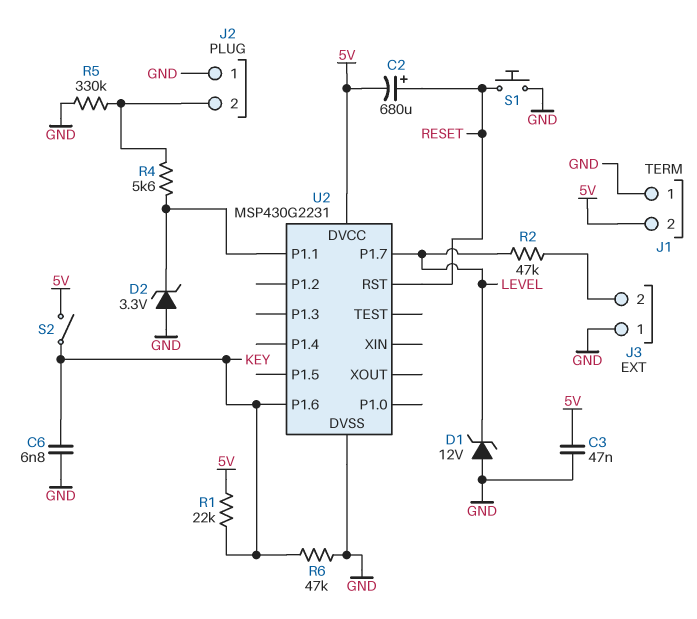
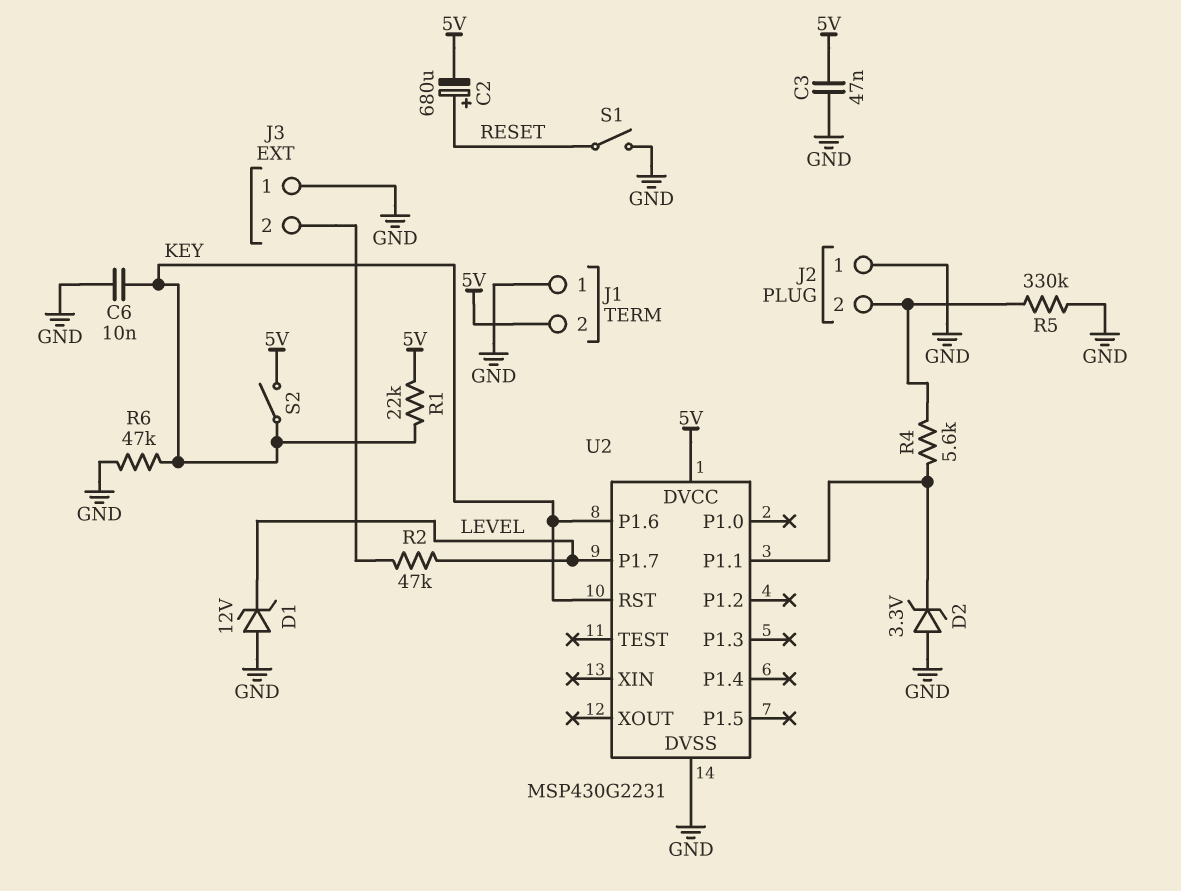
C6: 6.8nF (GND, KEY) -> 10nF (GND, KEY)
S1: button (GND, RESET) -> switch (GND, RESET)
U2 pin RST: RESET -> KEY

